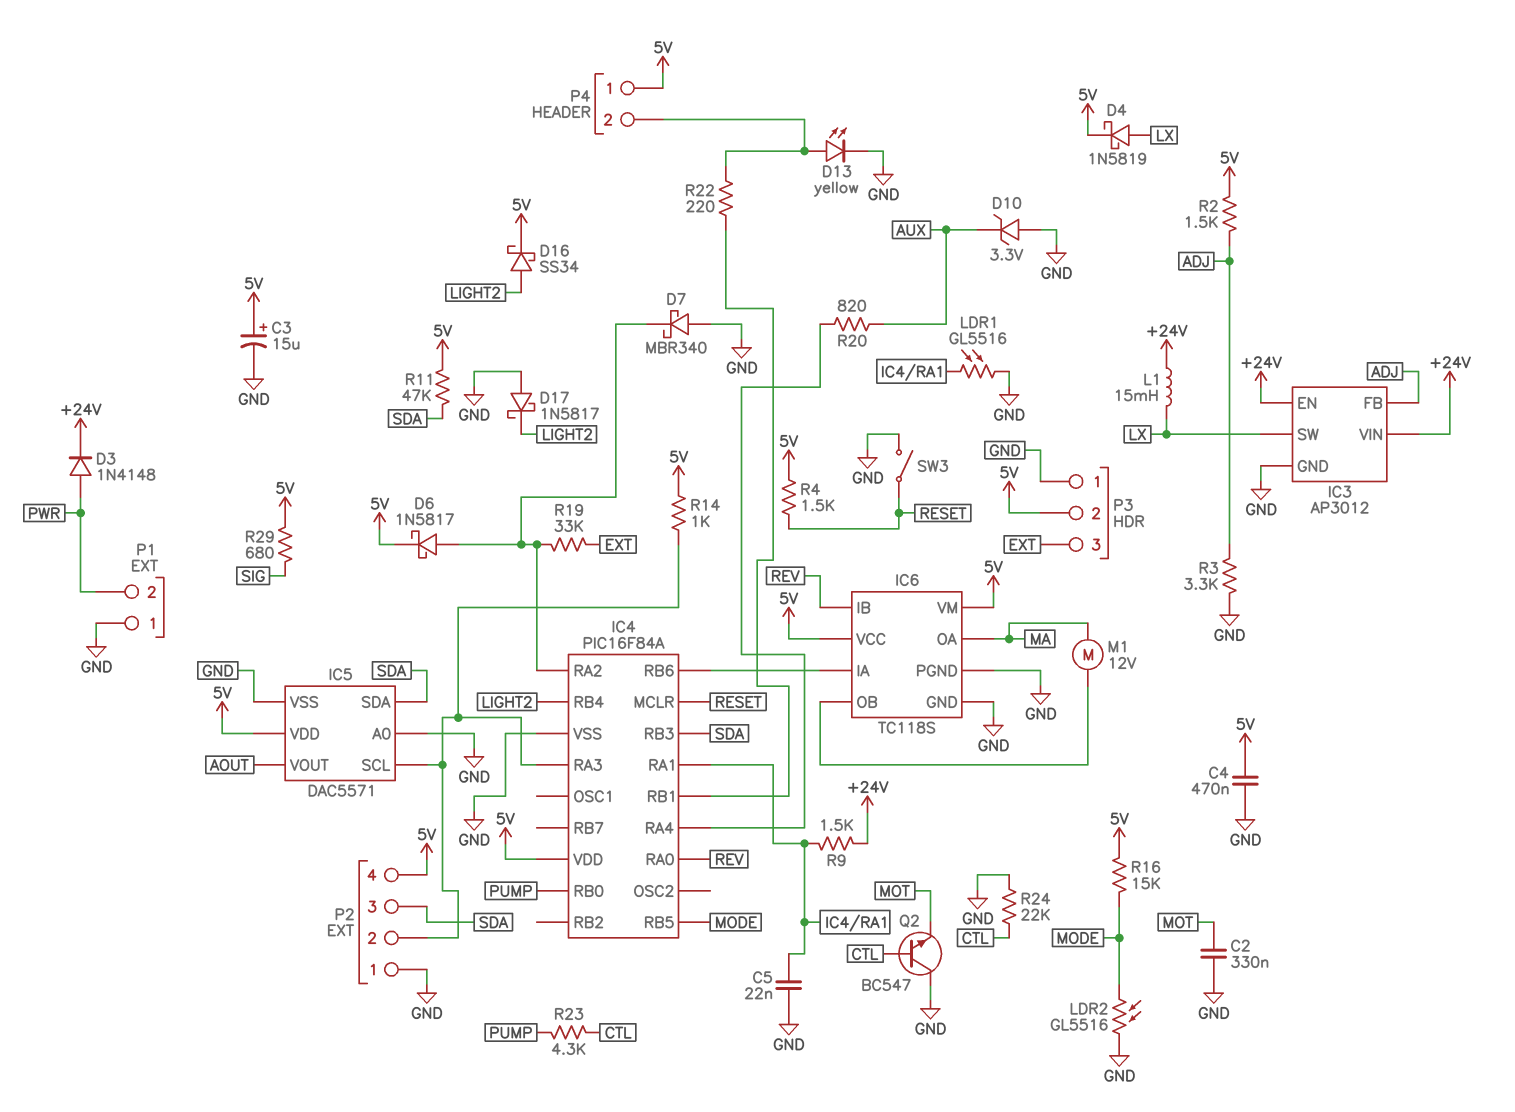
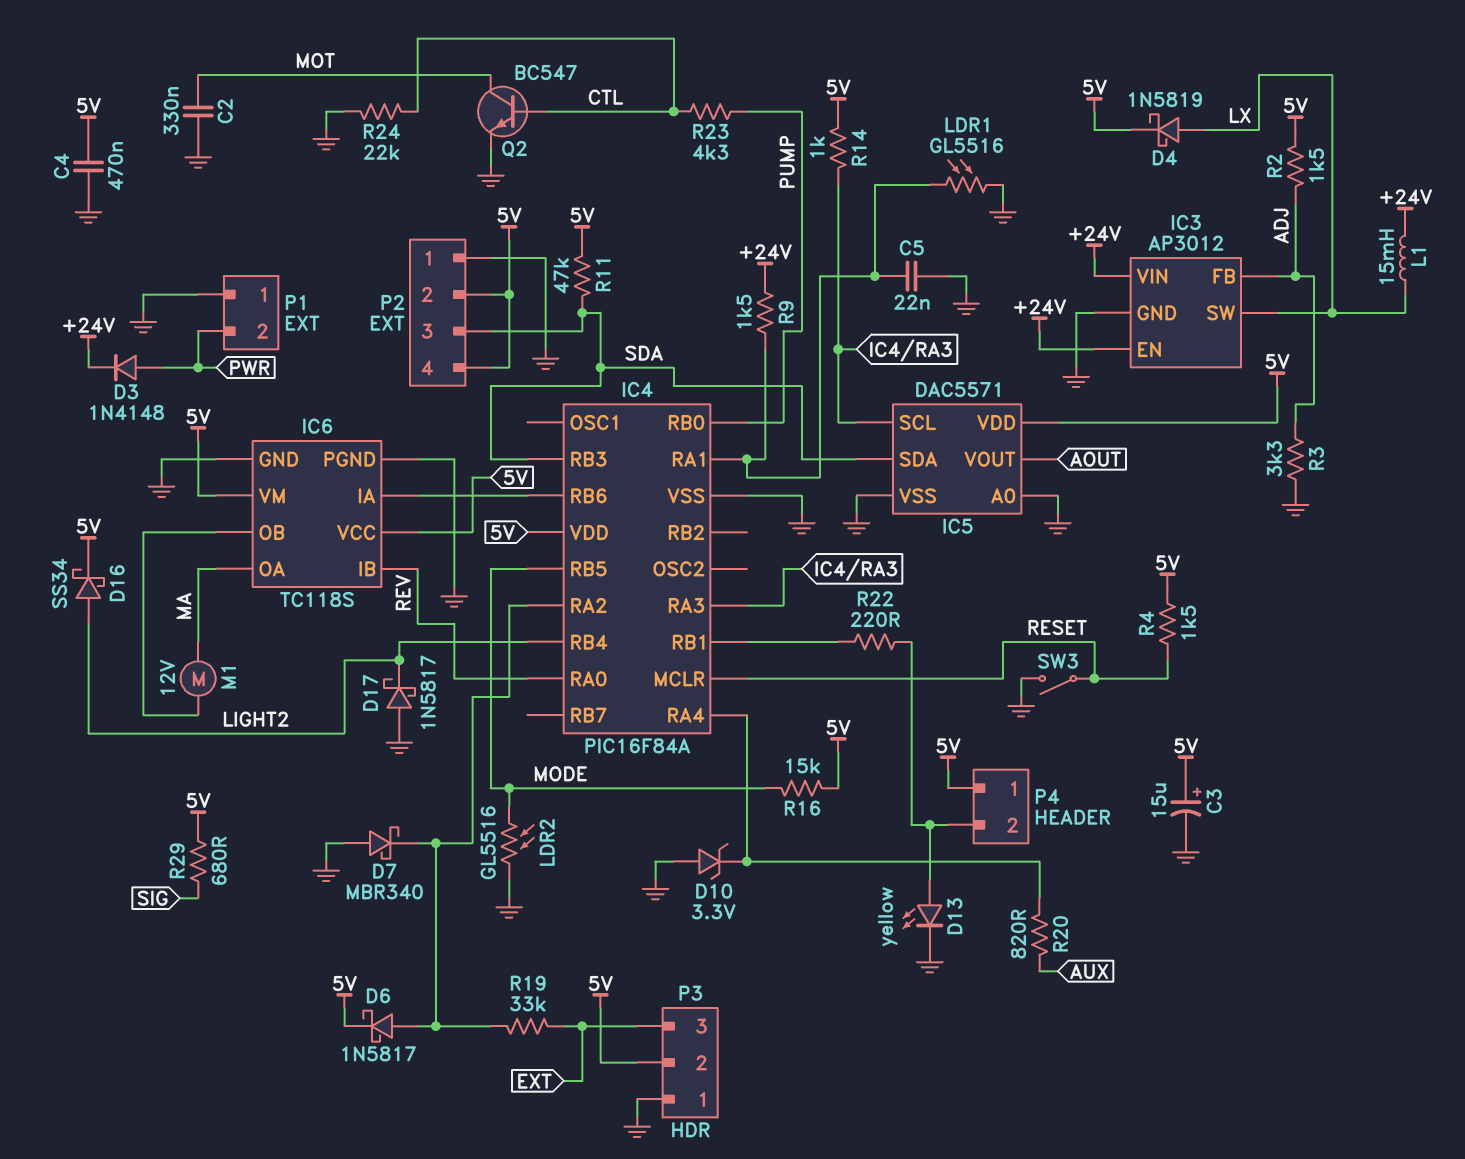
D10: zener 3.3V (A GND, K AUX) -> zener 3.3V (A GND, K IC4/RA4)
P2 pin 2: IC4/RA3 -> 5V
Q2: NPN BC547 (B CTL, C GND, E MOT) -> NPN BC547 (B CTL, C MOT, E GND)

